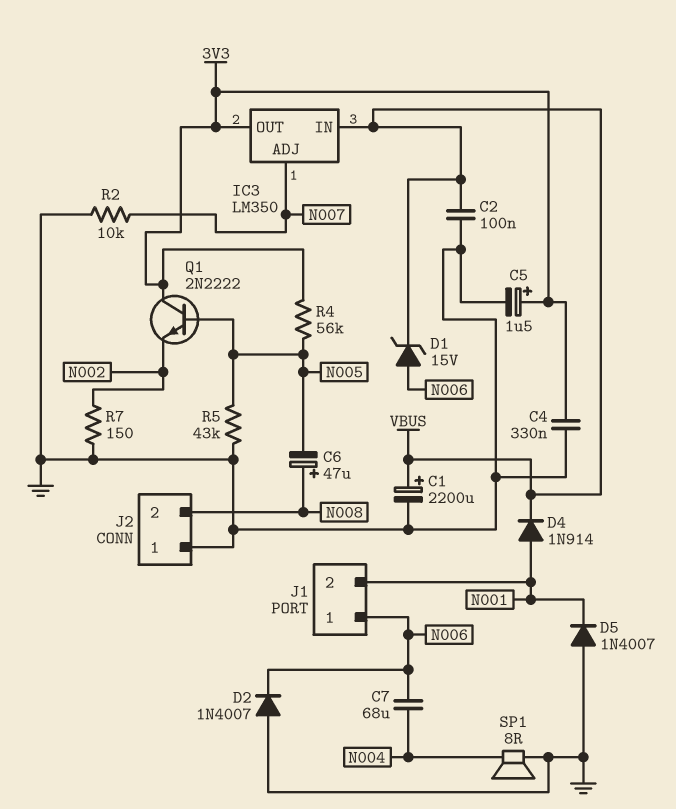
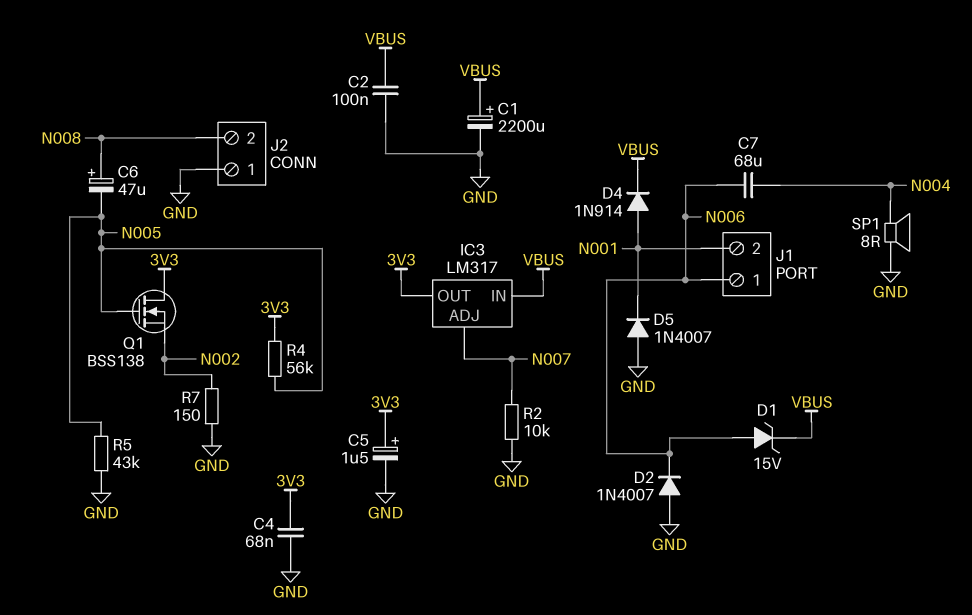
C4: 330nF (3V3, GND) -> 68nF (3V3, GND)
IC3: LM350 -> LM317
Q1: NPN 2N2222 (B N005, C 3V3, E N002) -> NMOS BSS138 (G N005, D 3V3, S N002)

